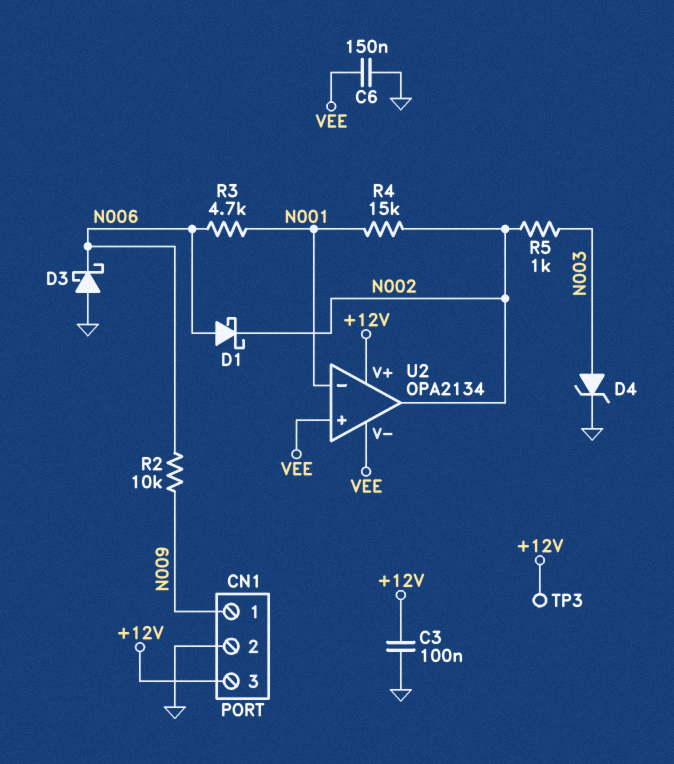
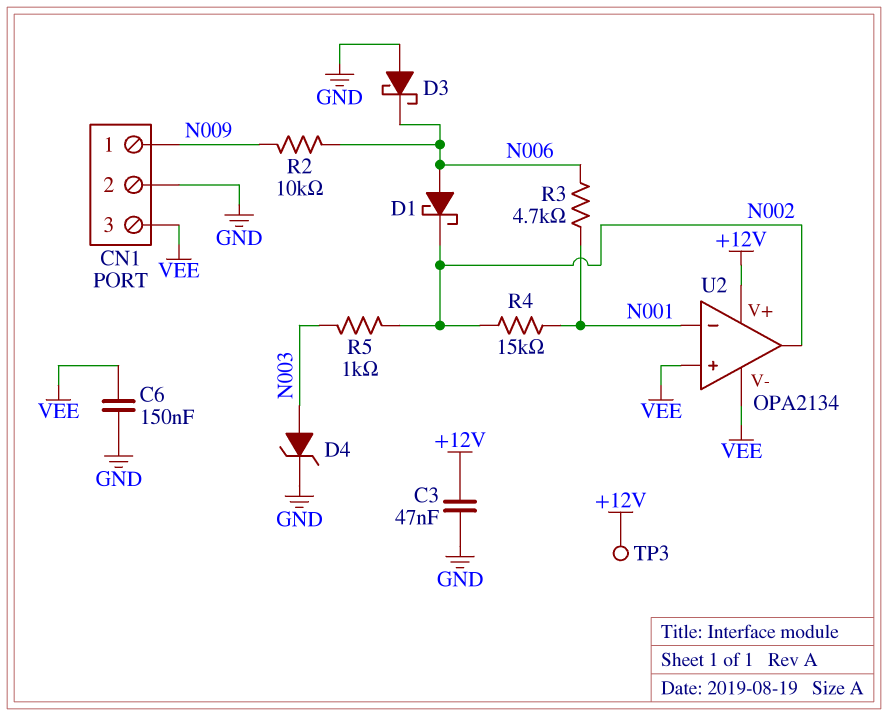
C3: 100nF (+12V, GND) -> 47nF (+12V, GND)
CN1 pin 3: +12V -> VEE

